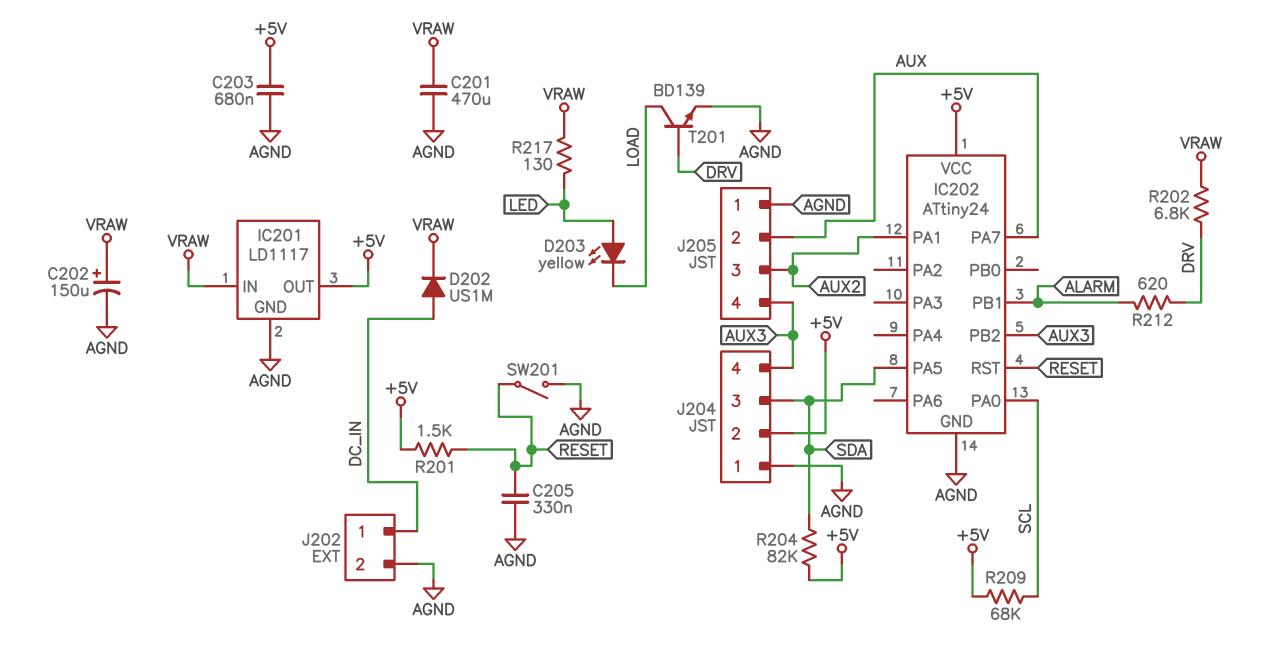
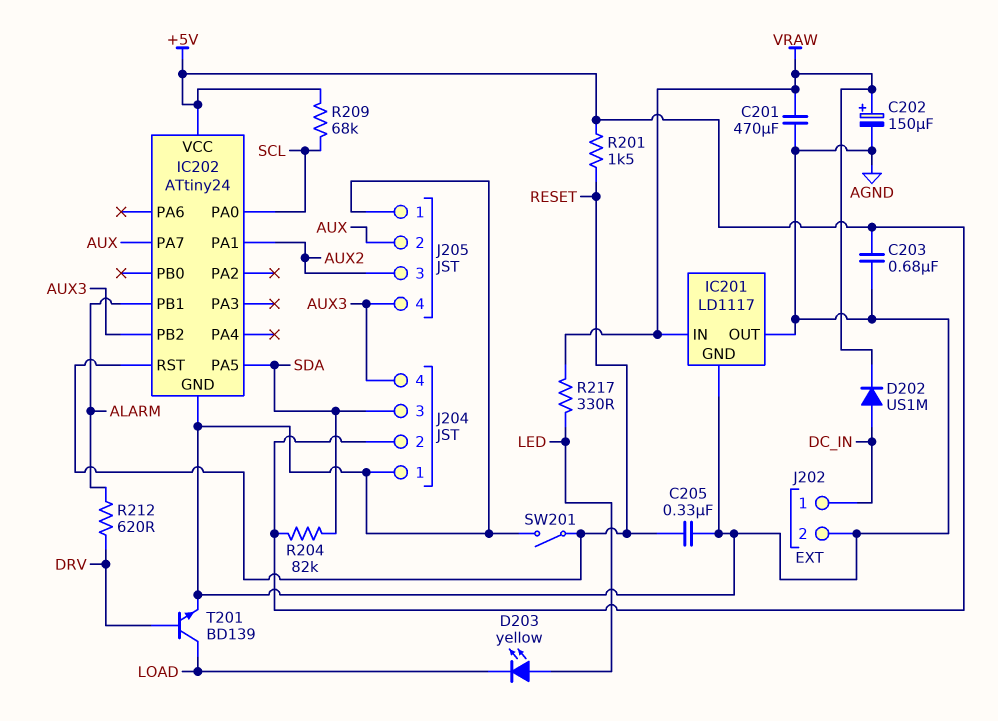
IC201 pin OUT: +5V -> AGND
R202: 6.8k (DRV, VRAW) -> none
R217: 130 (LED, VRAW) -> 330 (LED, VRAW)

